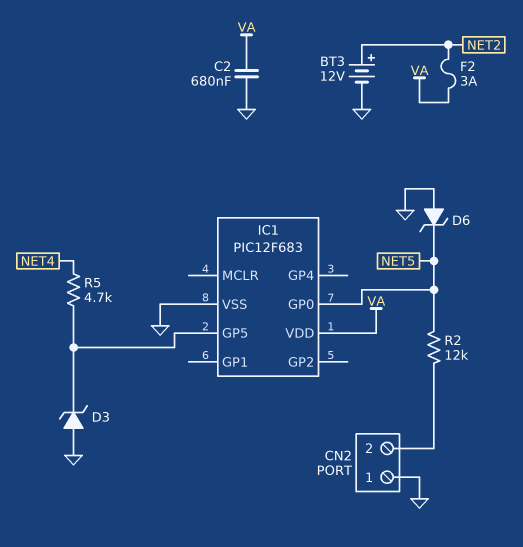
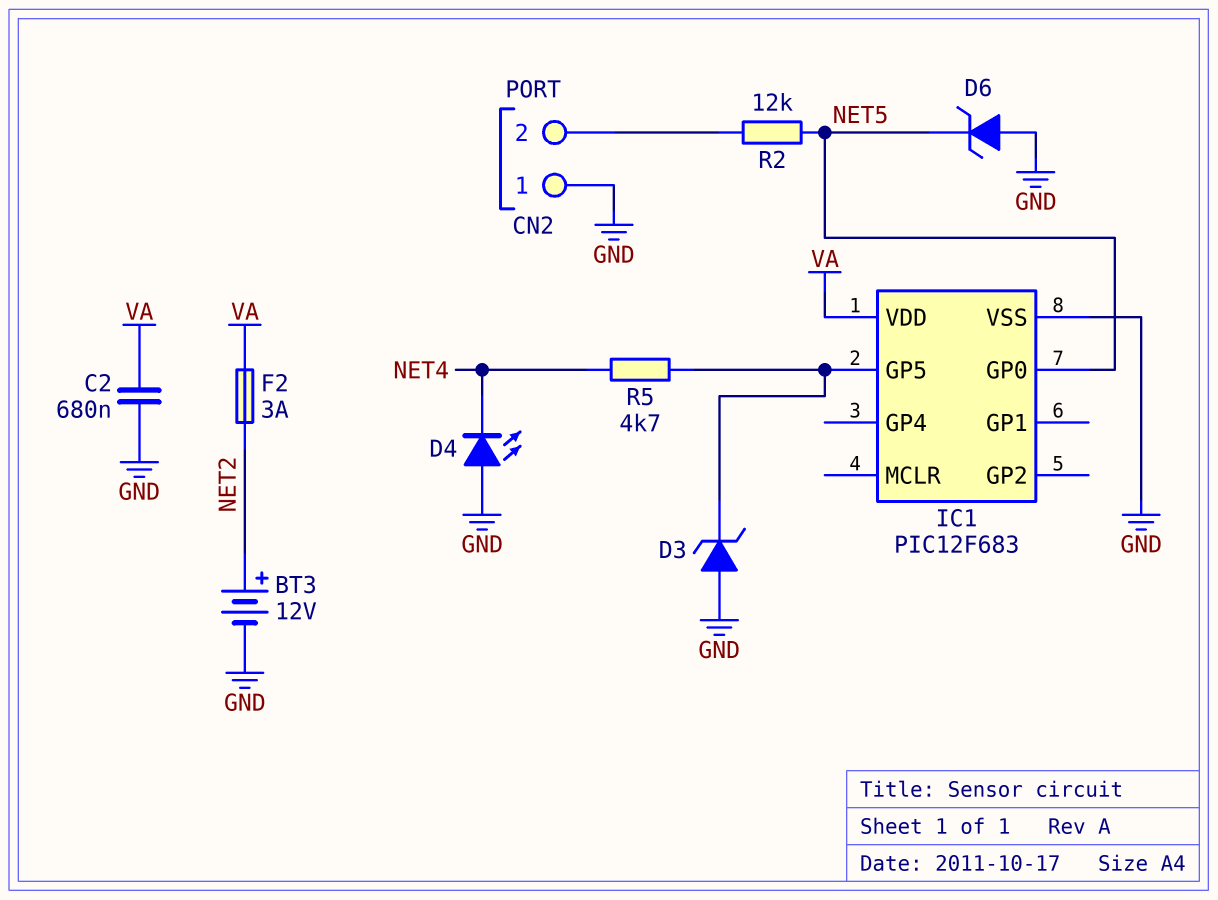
D4: none -> LED (A GND, K NET4)

